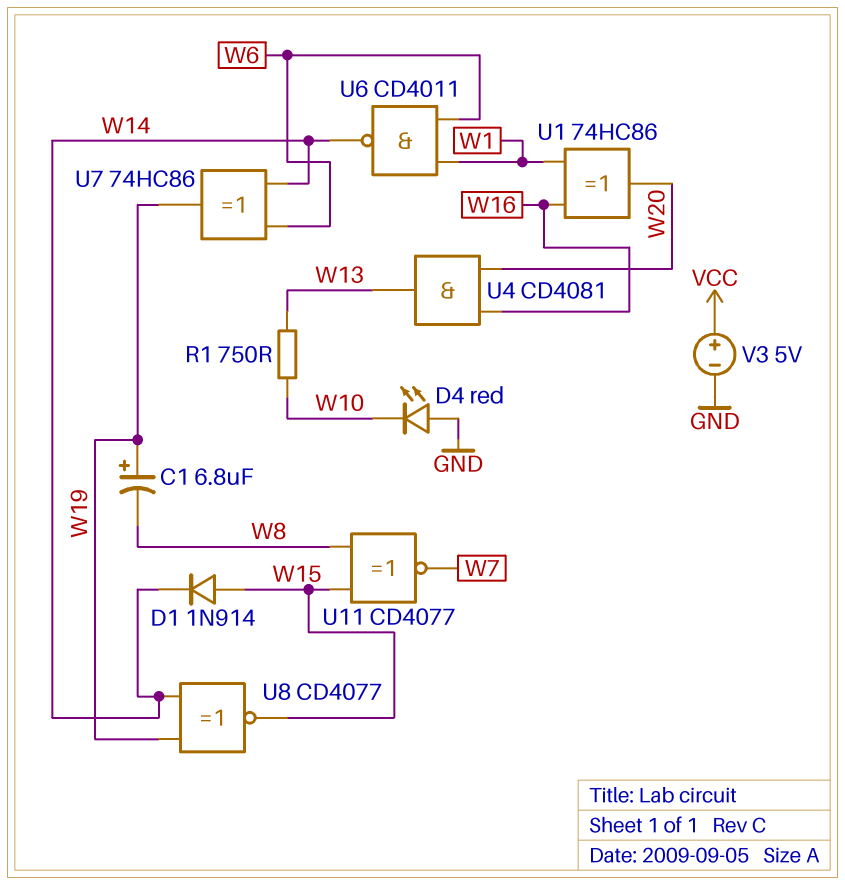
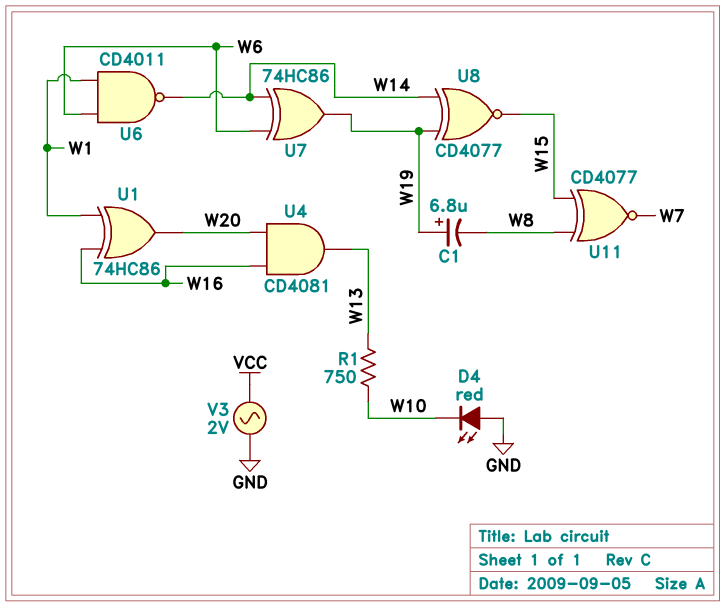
D1: diode 1N914 (A W15, K W14) -> none
V3: 5V (plus VCC, minus GND) -> AC 2V (GND, VCC)

